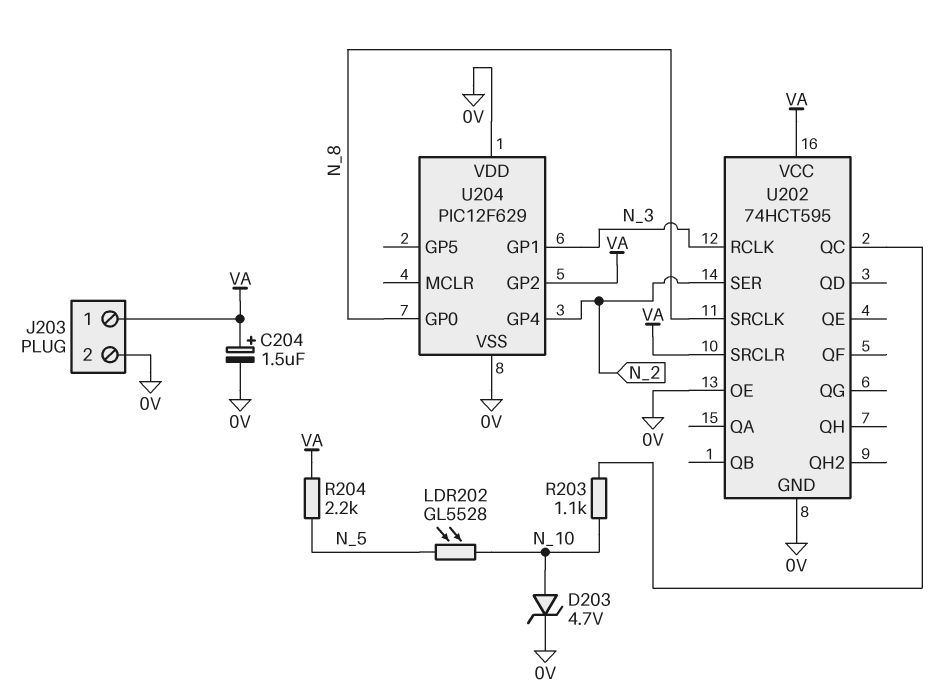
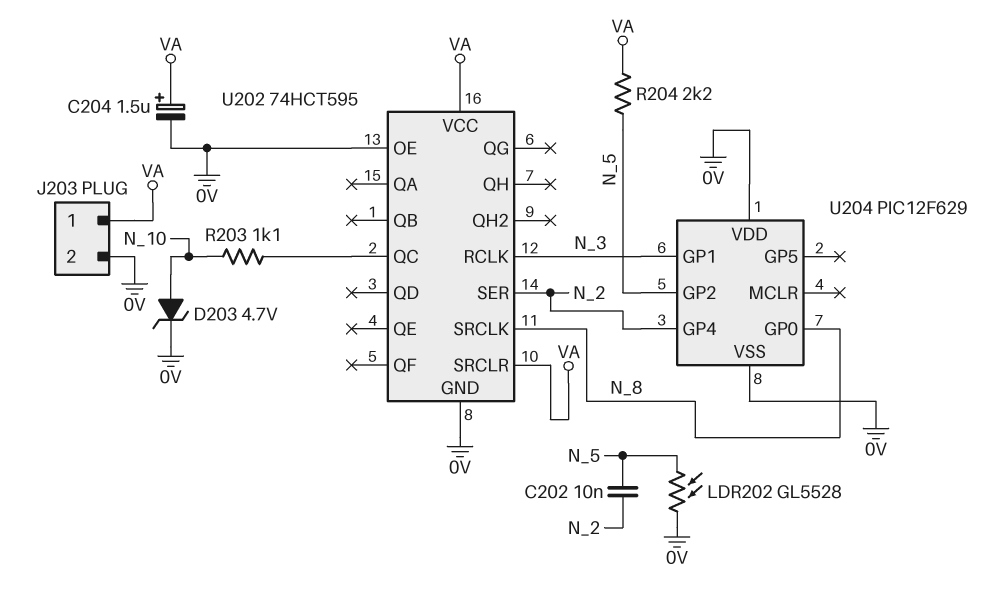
C202: none -> 10nF (N_2, N_5)
LDR202: GL5528 (N_5, N_10) -> GL5528 (0V, N_5)
U204 pin GP2: VA -> N_5

